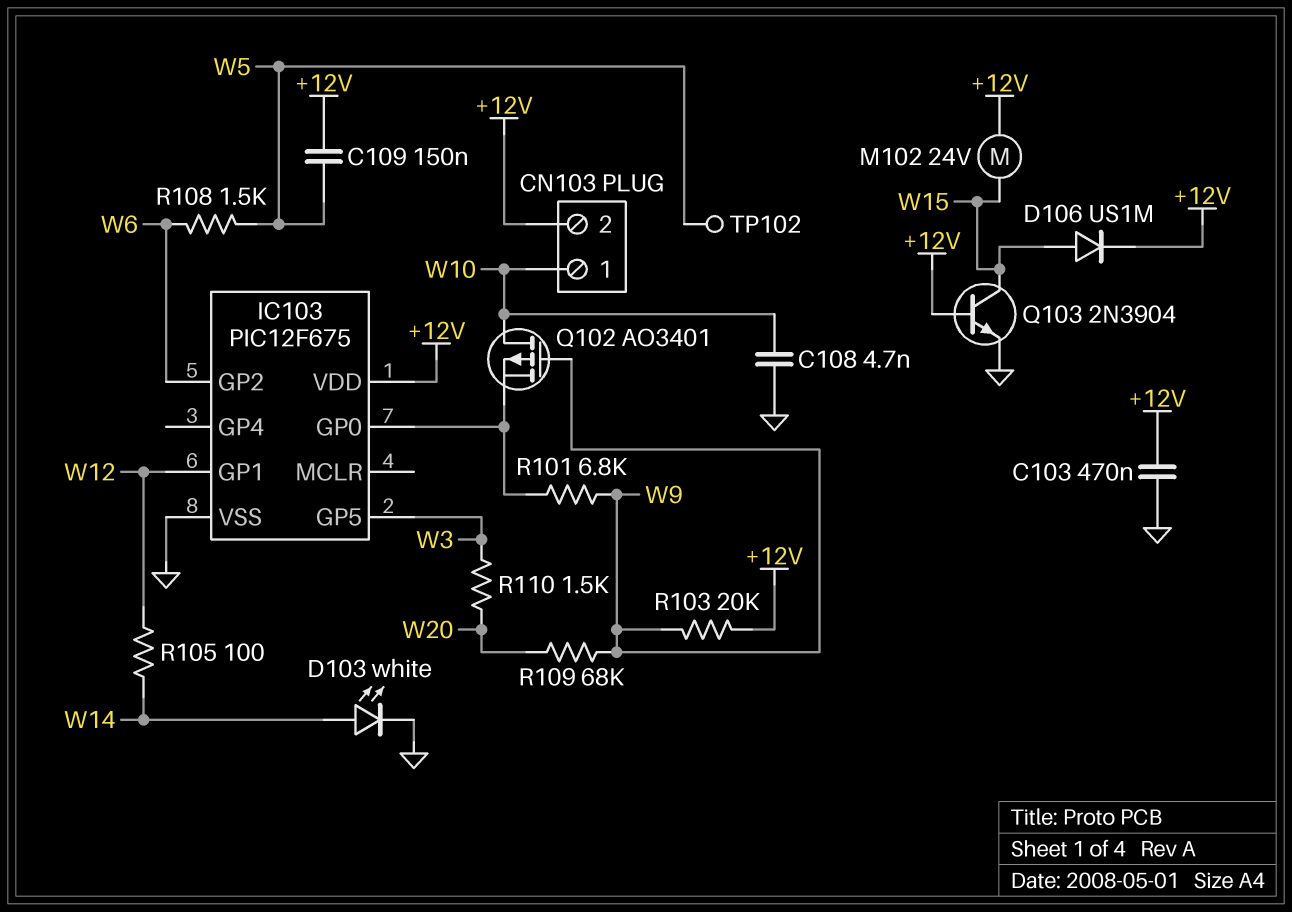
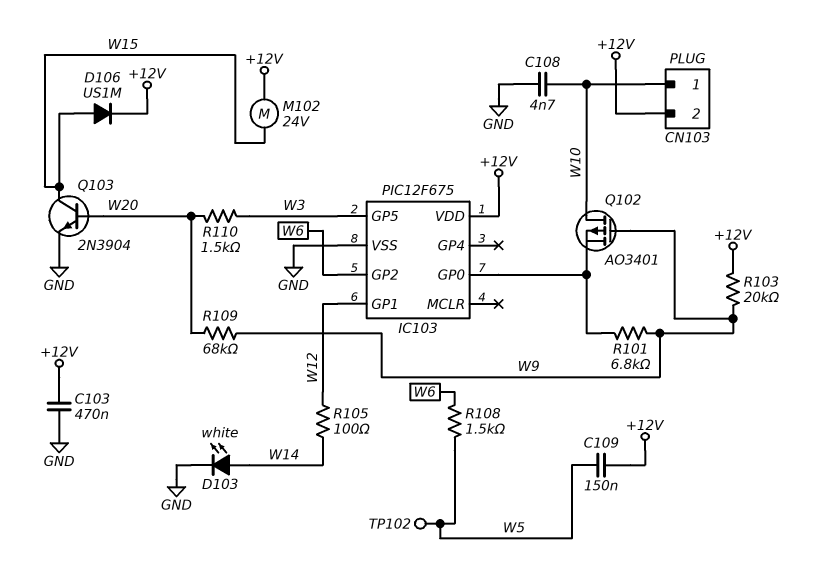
Q103: NPN 2N3904 (B +12V, C W15, E GND) -> NPN 2N3904 (B W20, C W15, E GND)

